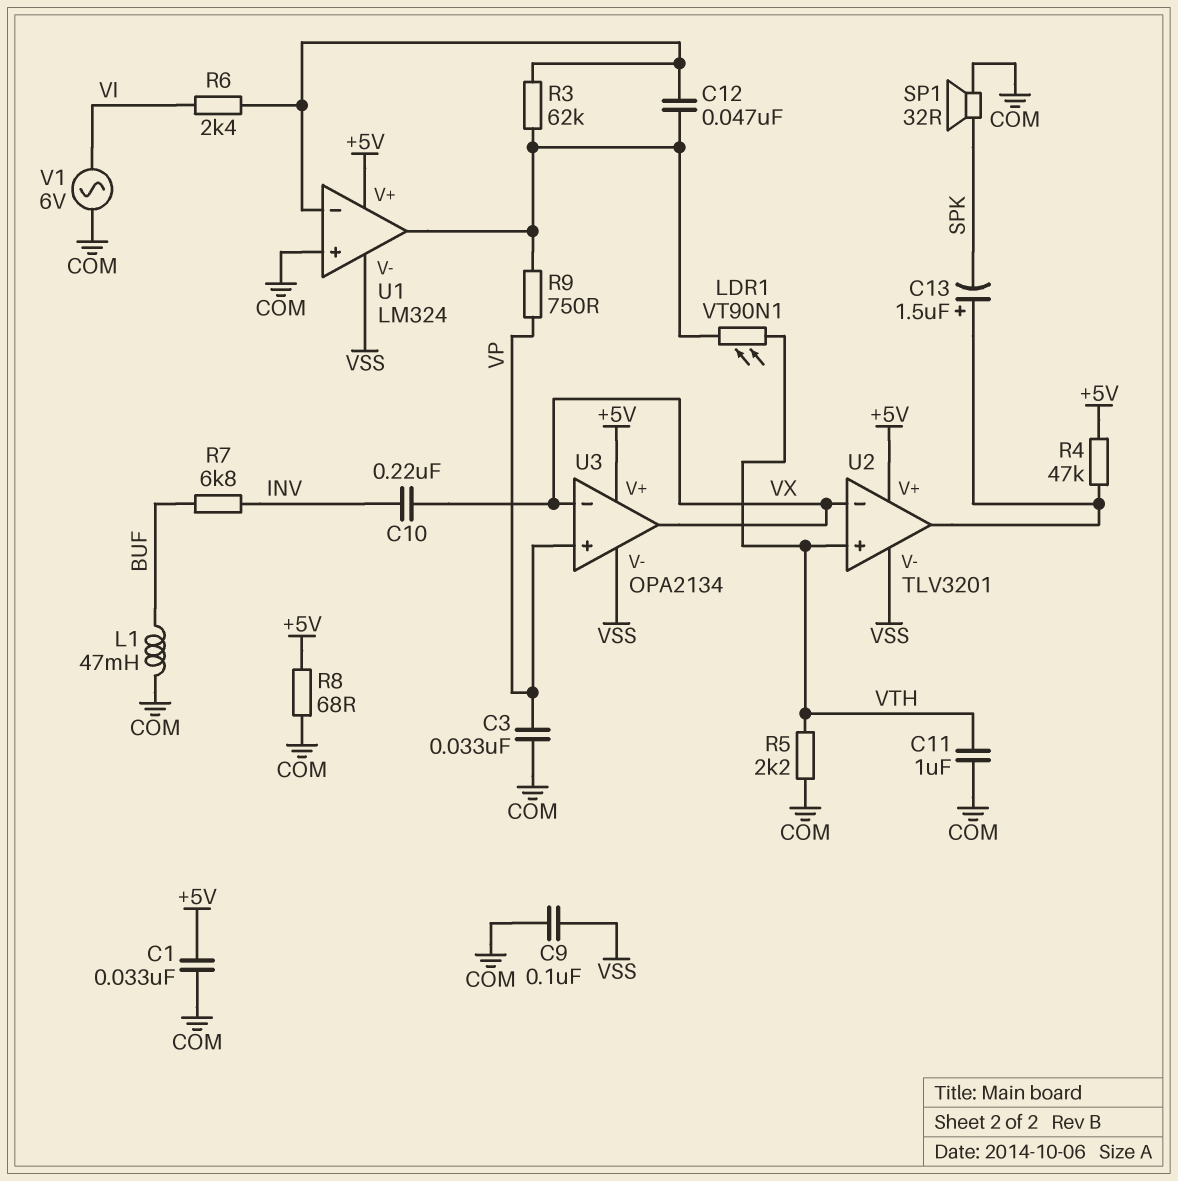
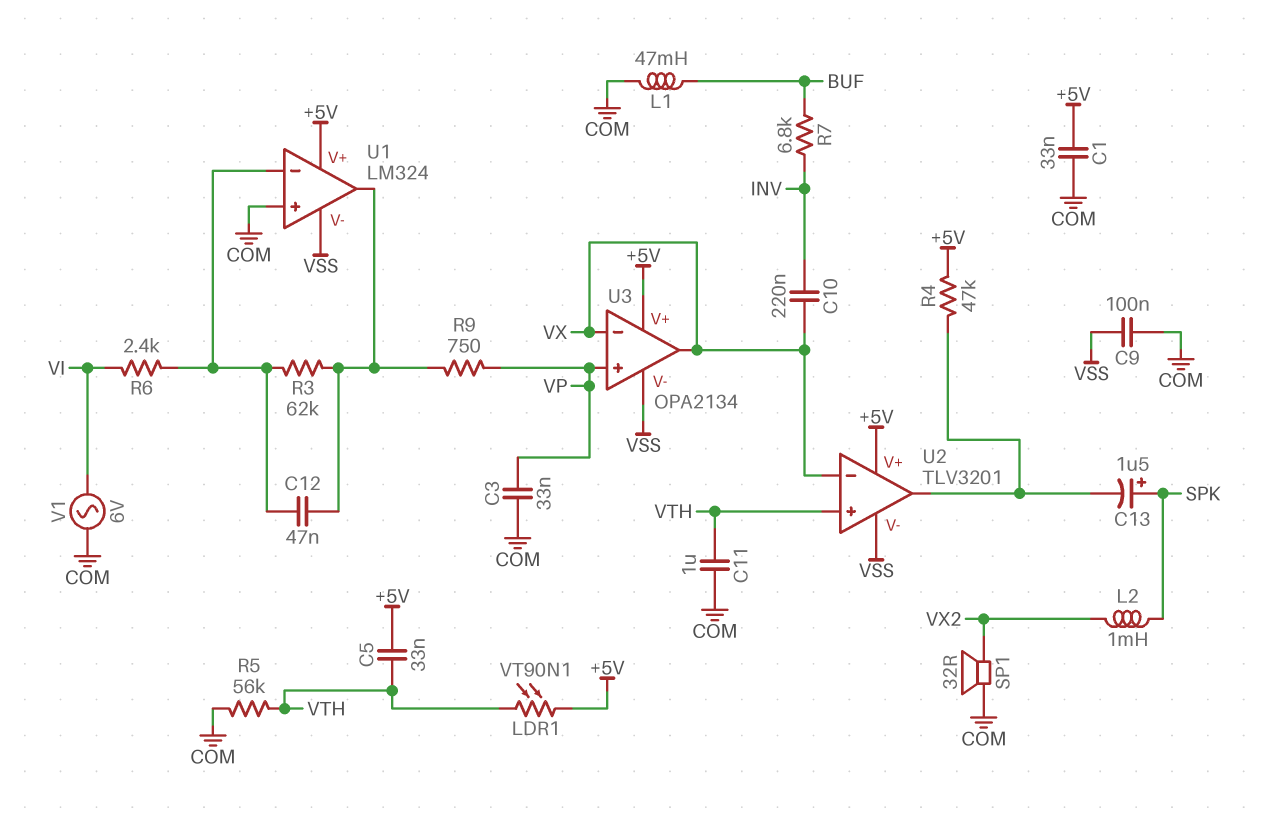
C5: none -> 33nF (+5V, VTH)
C13: 1.5uF (plus U2/out, minus SPK) -> 1.5uF (plus SPK, minus U2/out)
L2: none -> 1mH (SPK, VX2)
LDR1: VT90N1 (U1/out, VTH) -> VT90N1 (+5V, VTH)
R5: 2.2k (COM, VTH) -> 56k (COM, VTH)
R8: 68 (+5V, COM) -> none
SP1: speaker 32R (COM, SPK) -> speaker 32R (COM, VX2)

